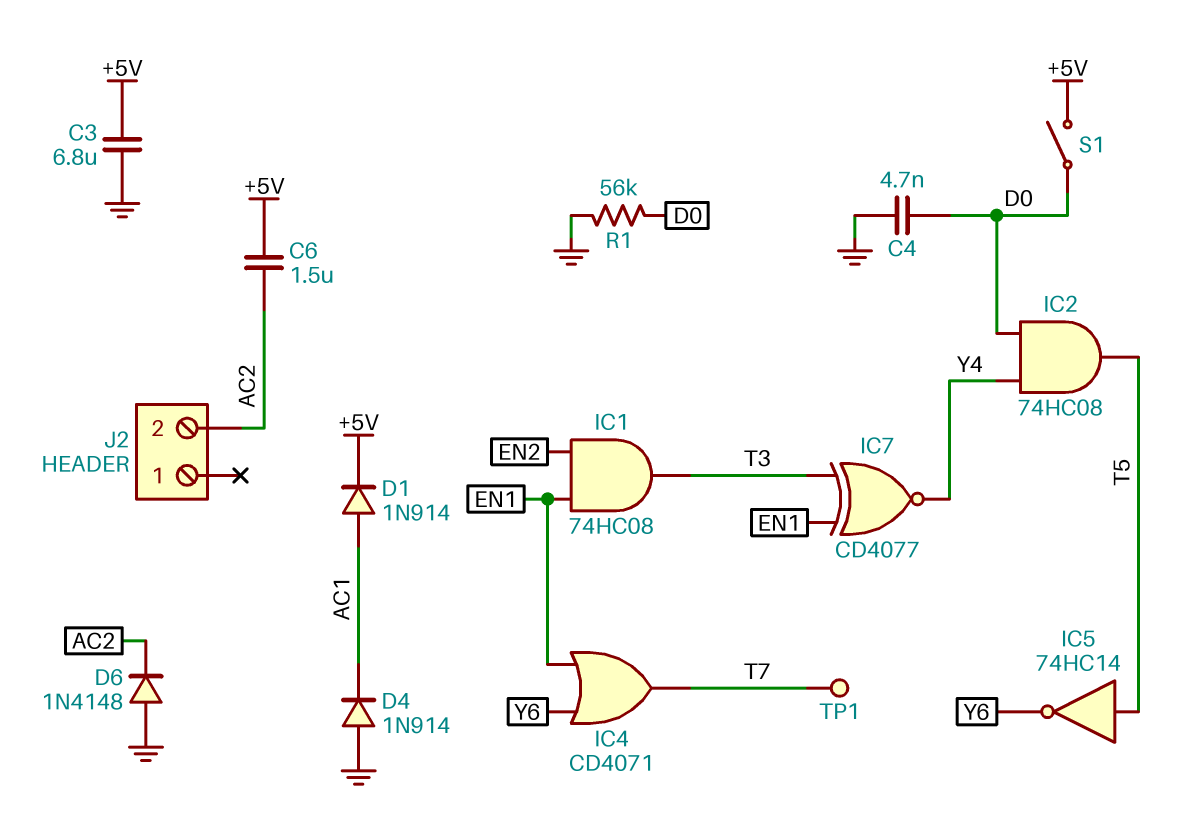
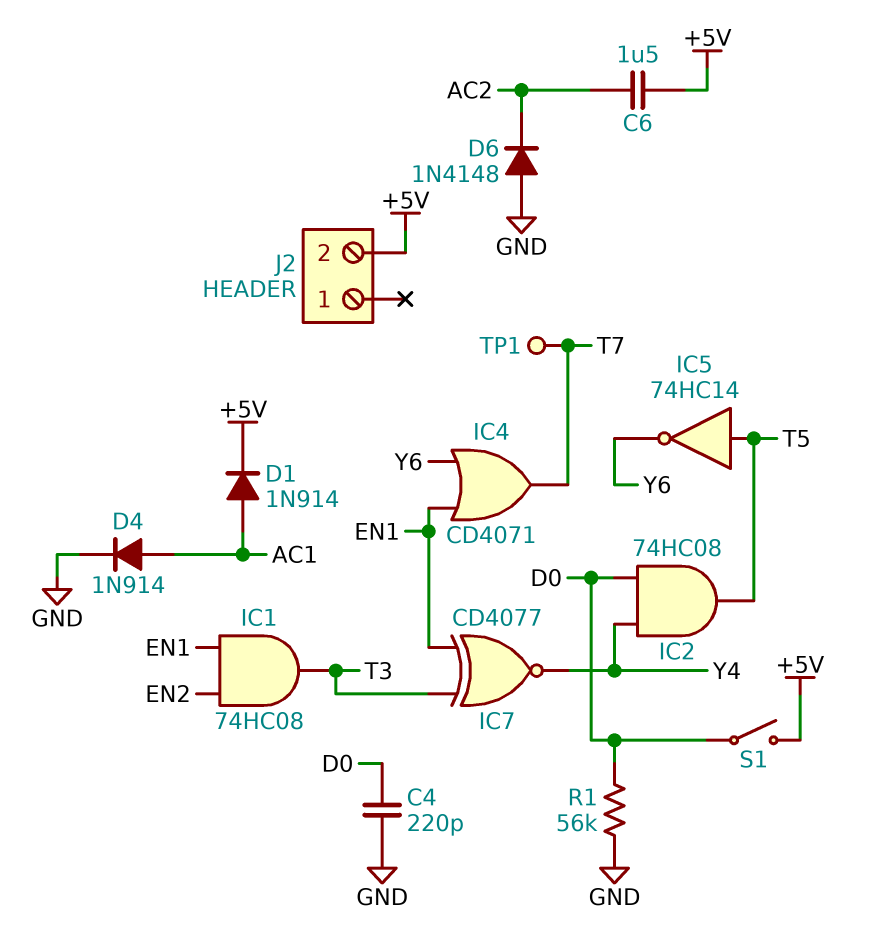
C3: 6.8uF (+5V, GND) -> none
C4: 4.7nF (D0, GND) -> 220pF (D0, GND)
D4: diode 1N914 (A GND, K AC1) -> diode 1N914 (A AC1, K GND)
J2 pin 2: AC2 -> +5V

